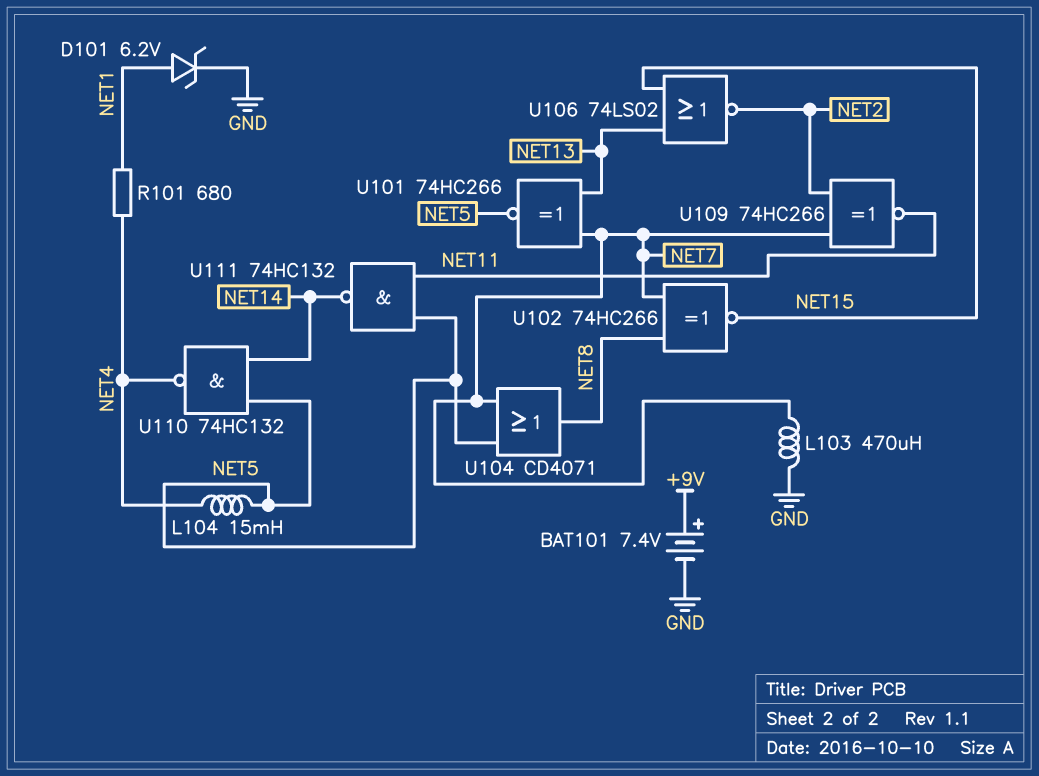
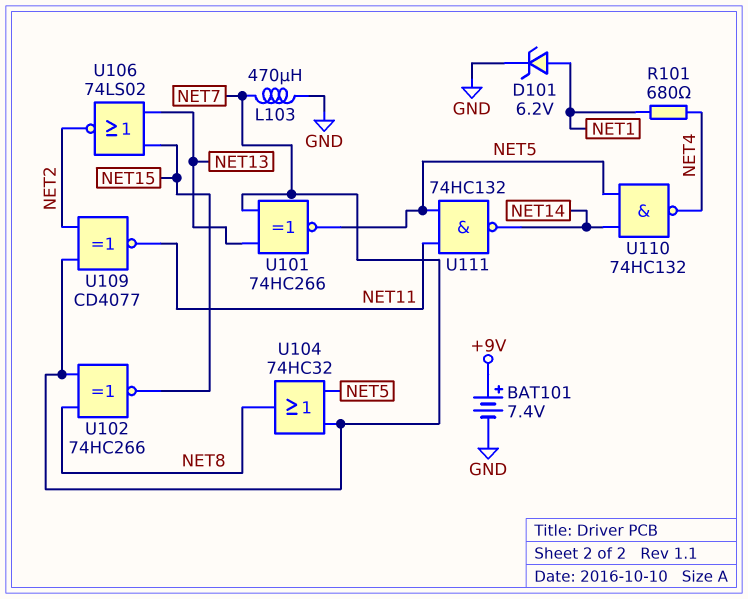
L104: 15mH (NET4, NET5) -> none
U104: OR CD4071 (in NET5, in NET7, out NET8) -> OR 74HC32 (in NET5, in NET7, out NET8)
U109: XNOR 74HC266 (in NET2, in NET7, out NET11) -> XNOR CD4077 (in NET2, in NET7, out NET11)

